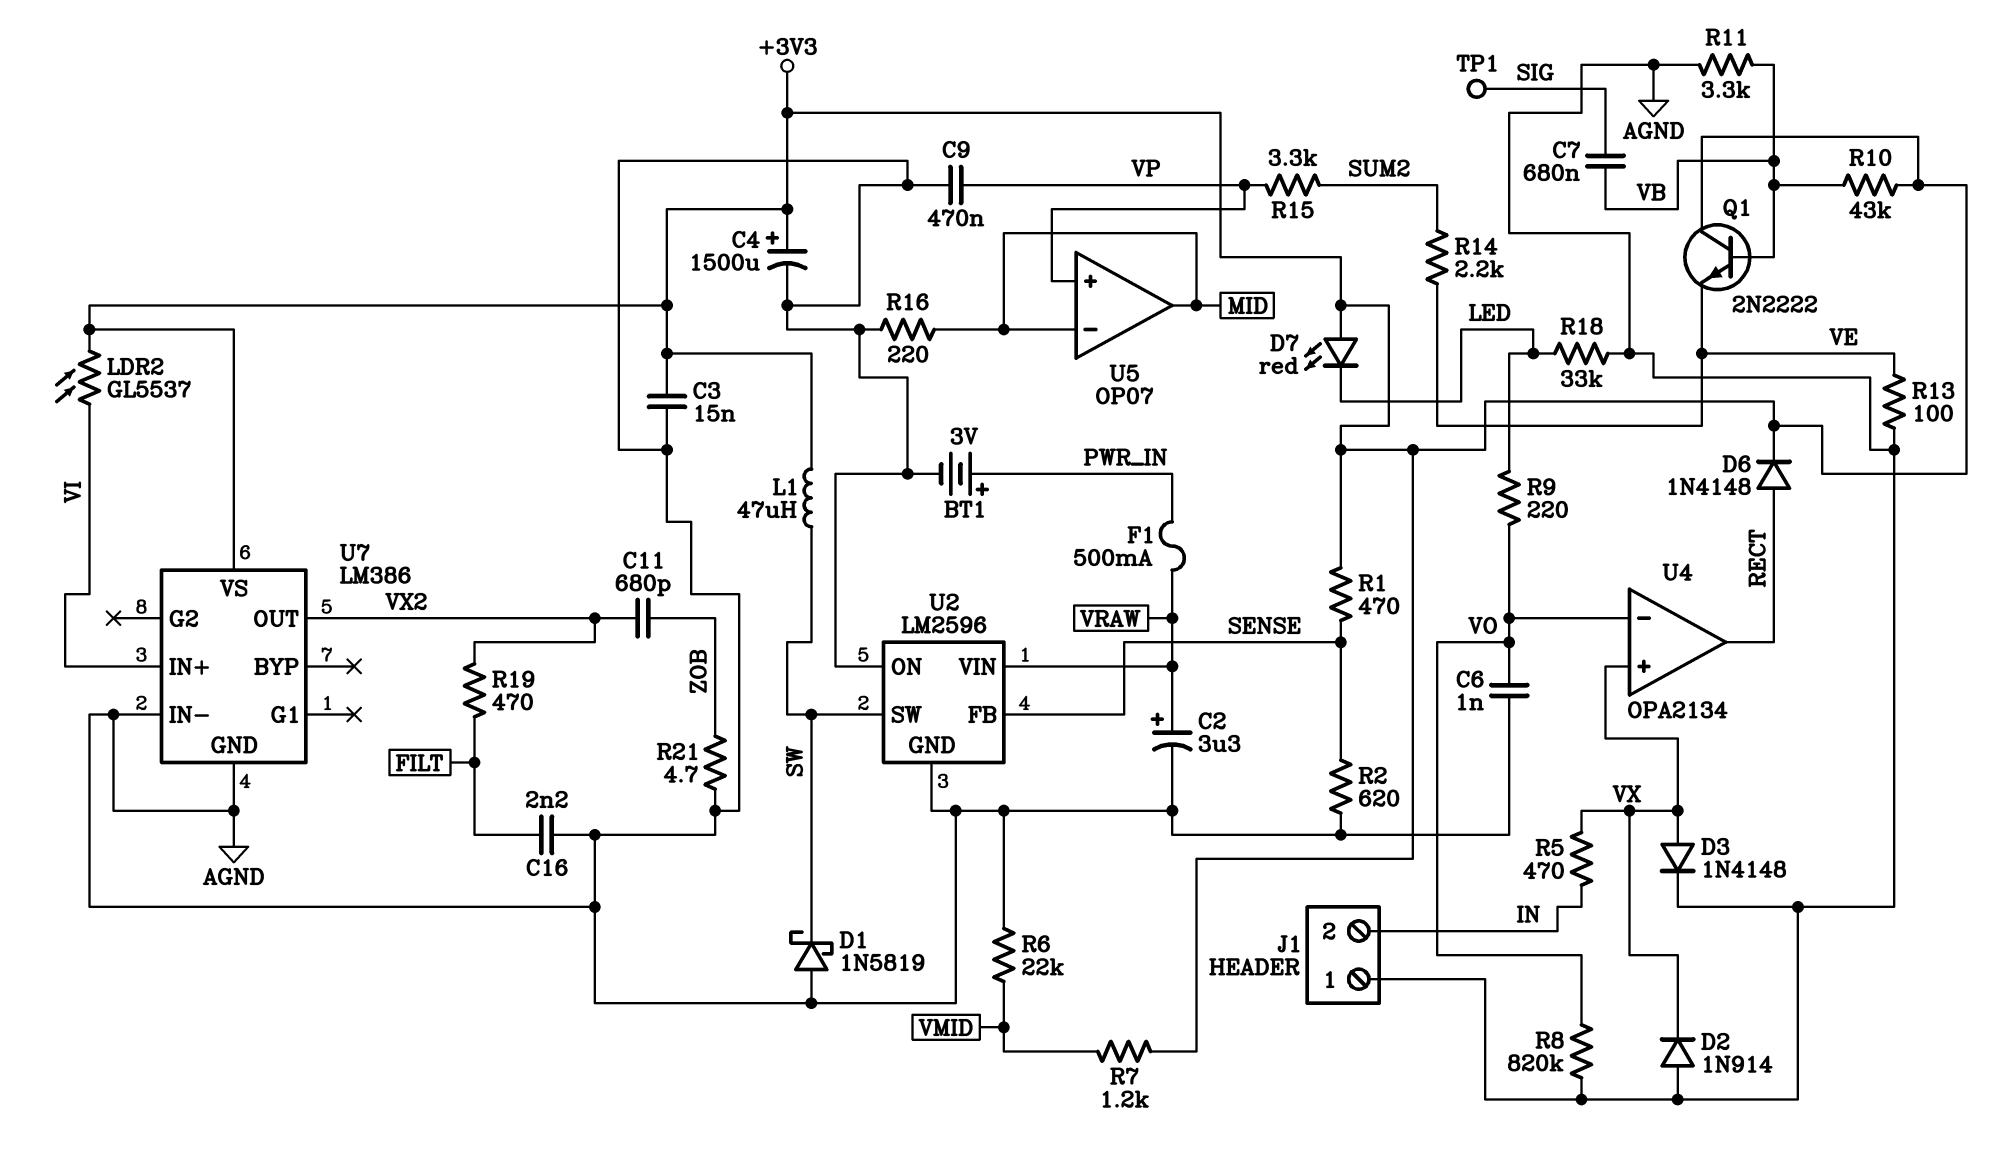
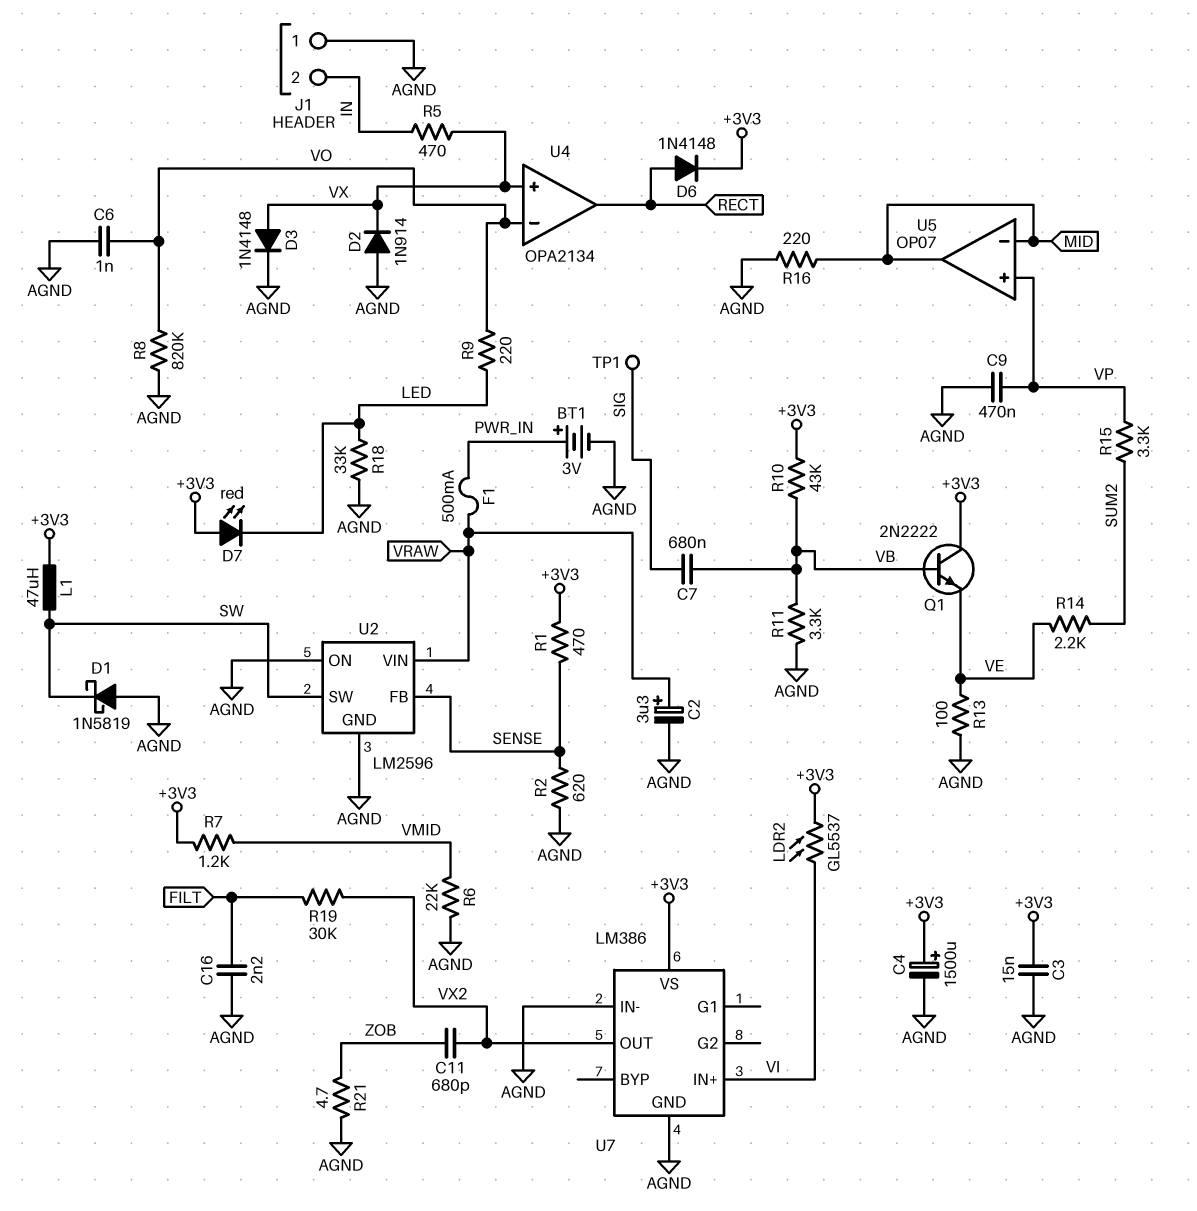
R19: 470 (FILT, VX2) -> 30k (FILT, VX2)

